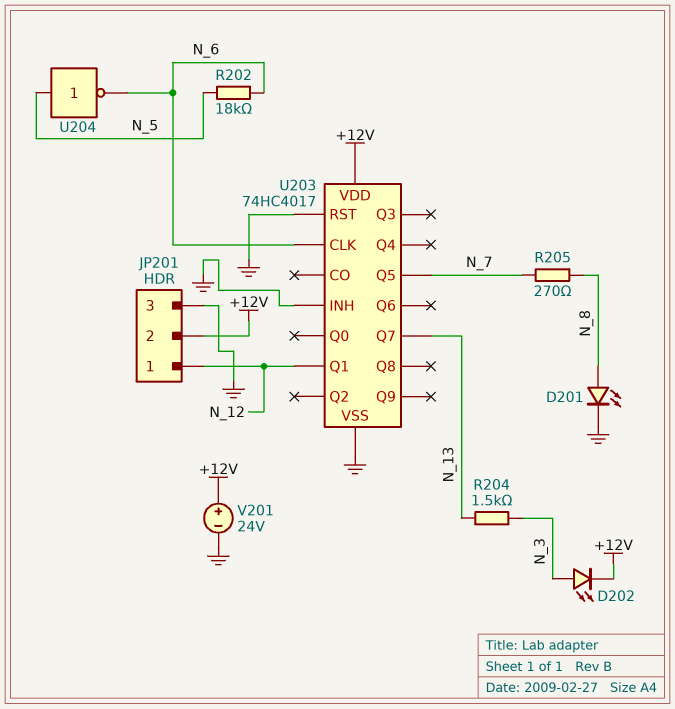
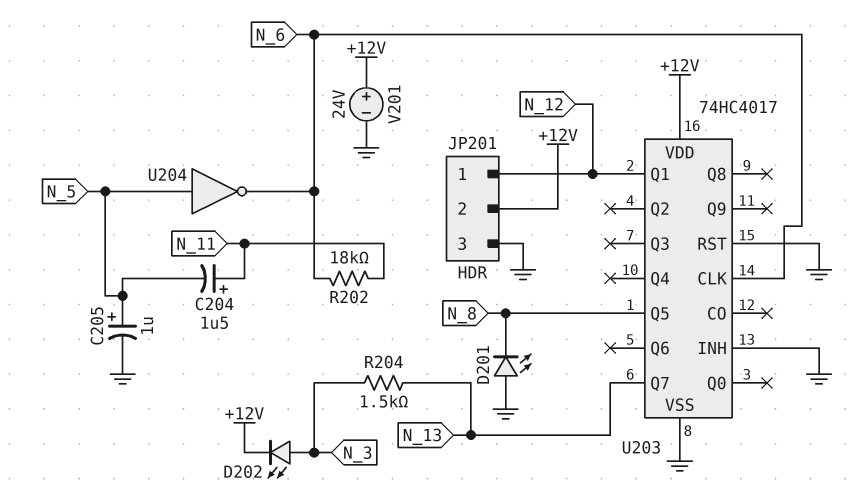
C204: none -> 1.5uF (plus N_11, minus N_5)
C205: none -> 1uF (plus N_5, minus GND)
D201: LED (A N_8, K GND) -> LED (A GND, K N_8)
R202: 18k (N_5, N_6) -> 18k (N_6, N_11)
R205: 270 (N_7, N_8) -> none
U203 pin Q5: N_7 -> N_8

